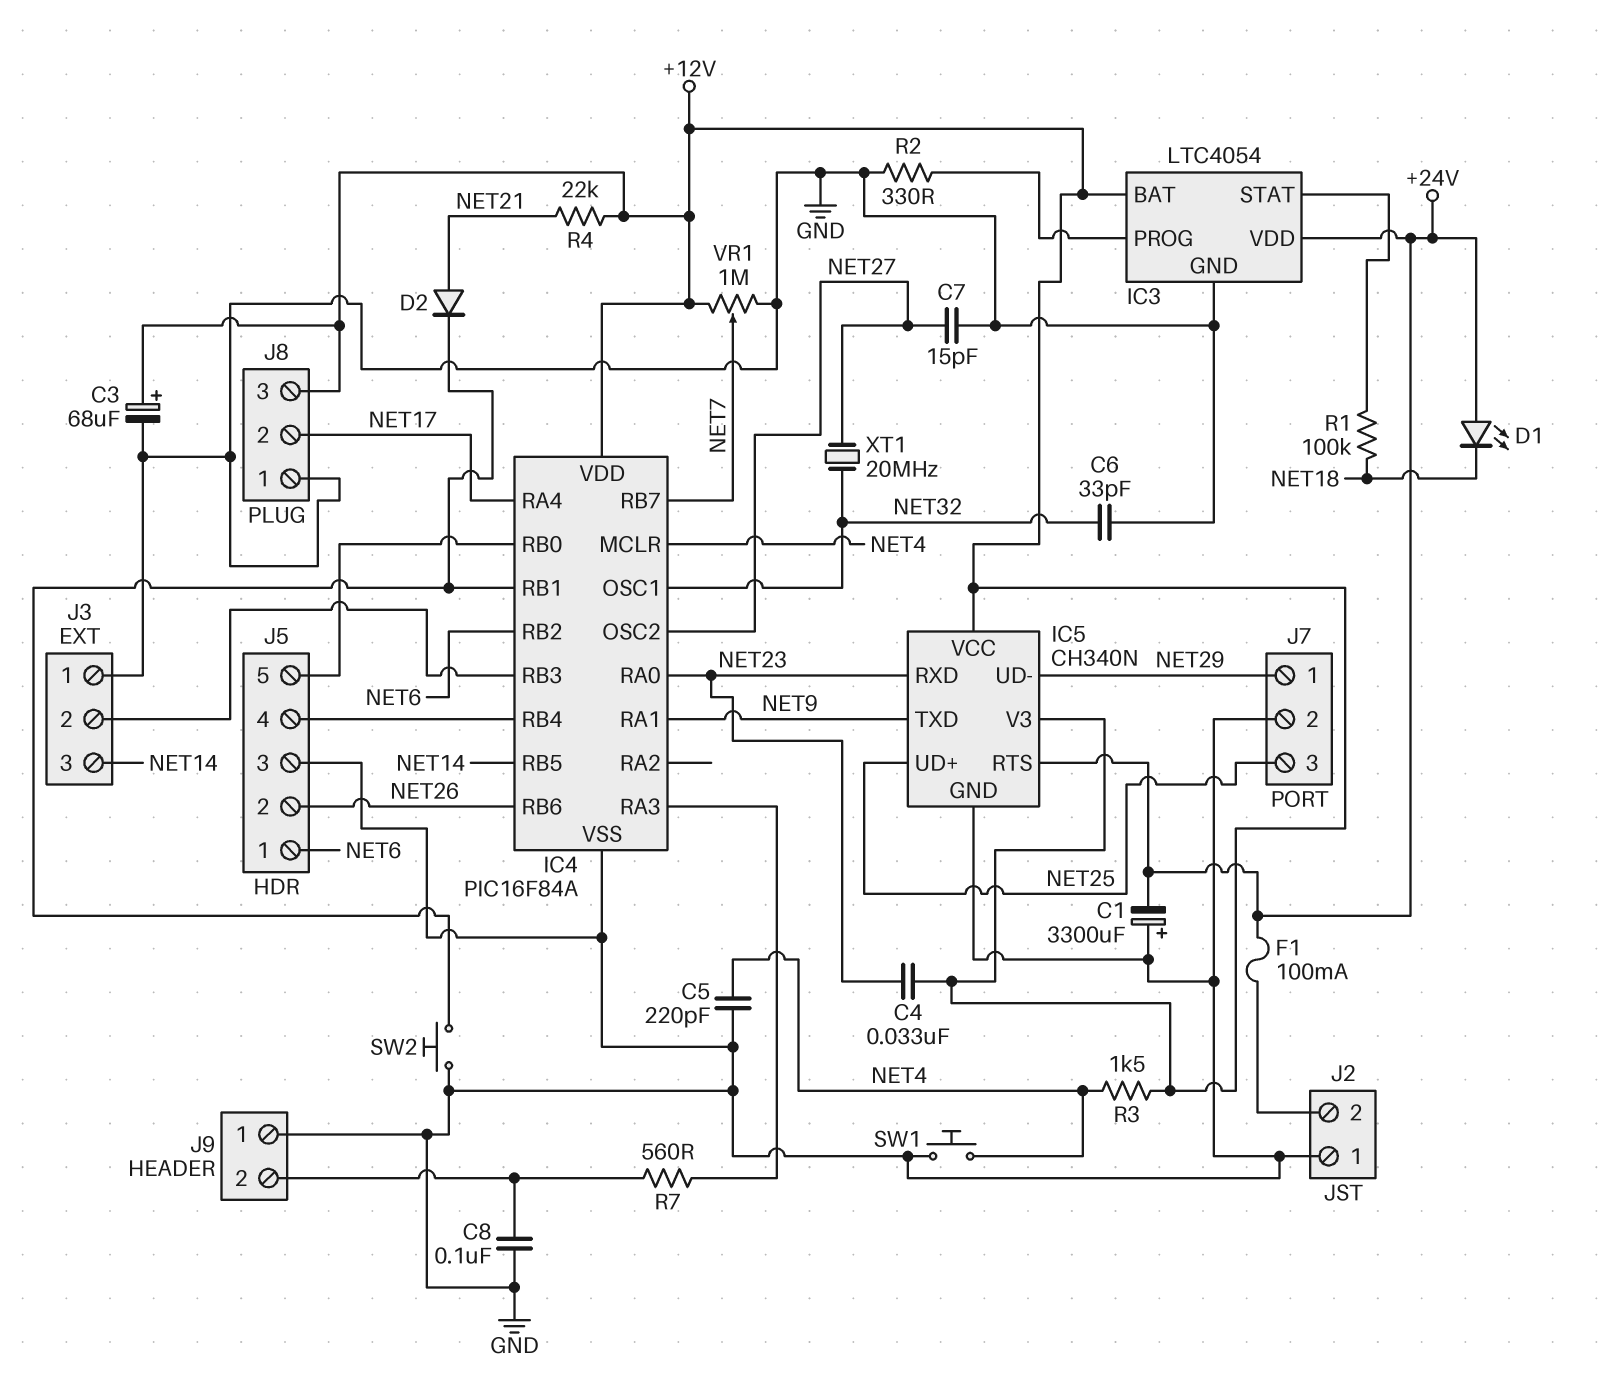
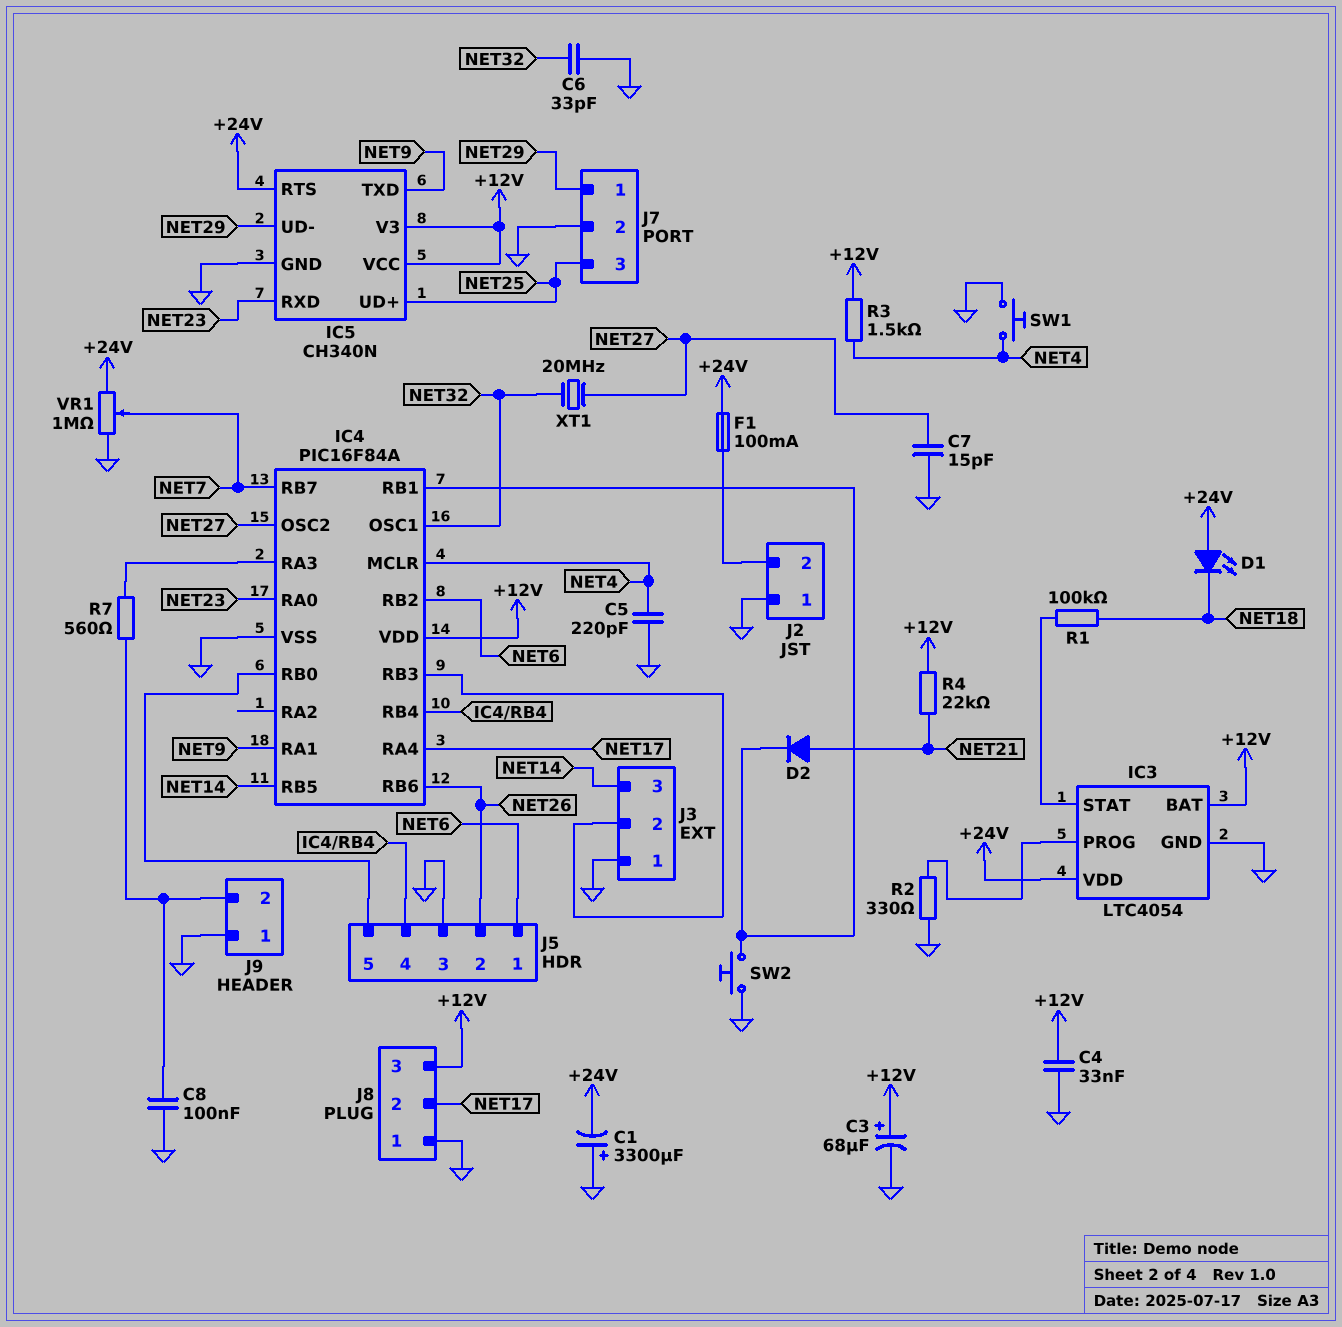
C4: 33nF (+12V, NET23) -> 33nF (+12V, GND)
VR1: 1M (+12V, GND, wiper NET7) -> 1M (+24V, GND, wiper NET7)

